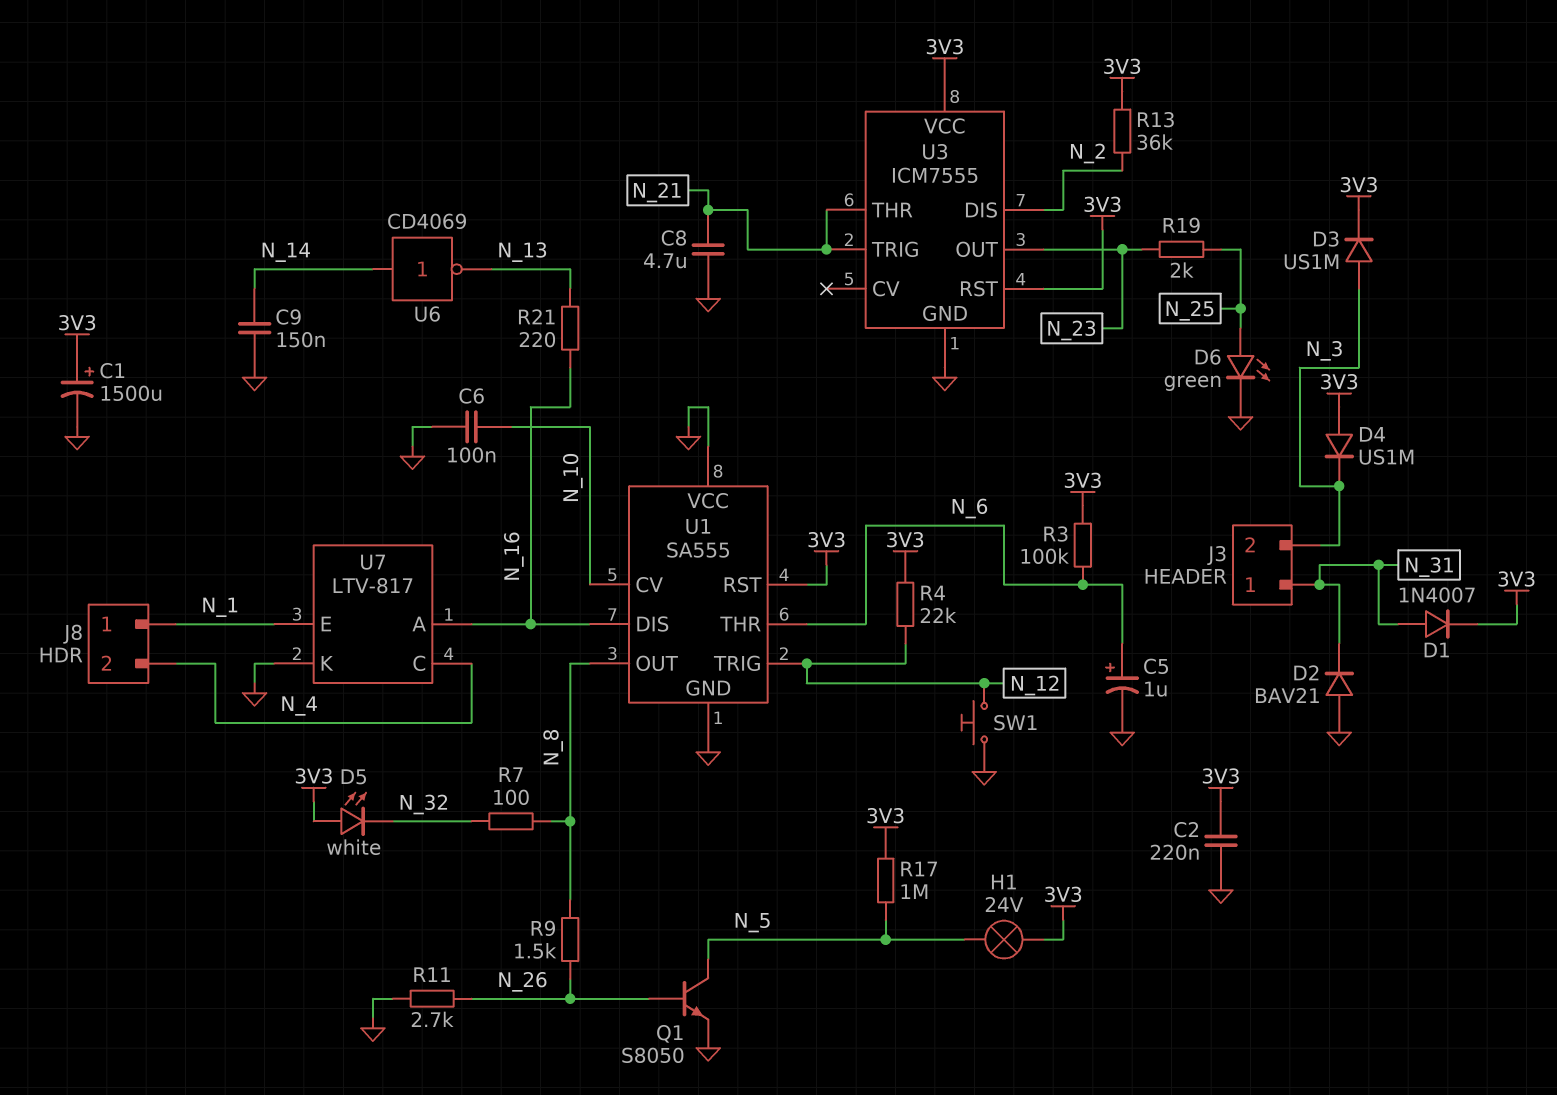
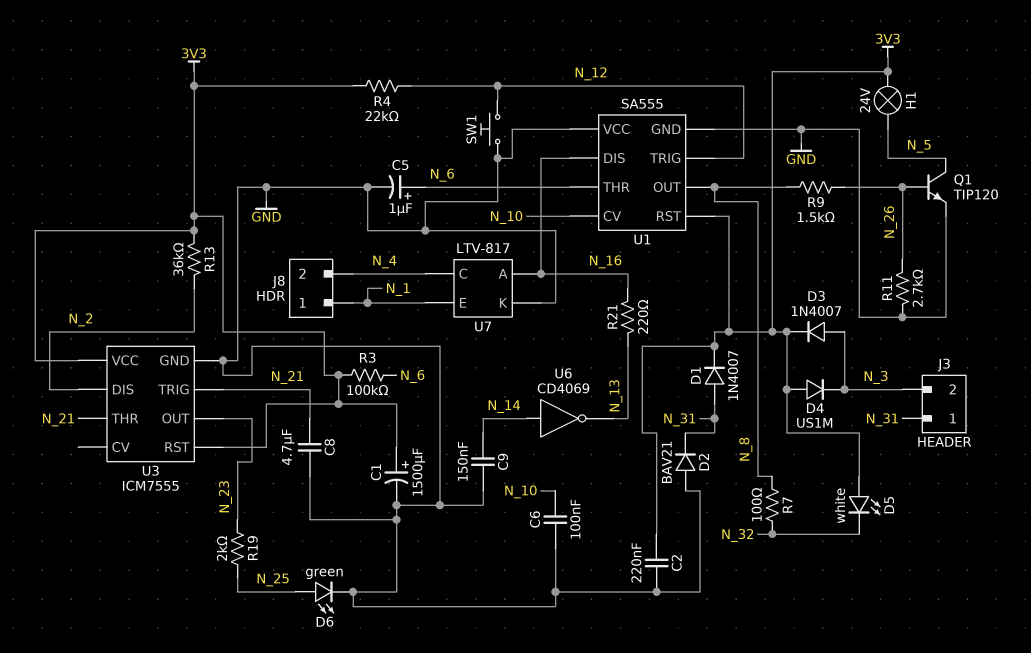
D3: diode US1M (A N_3, K 3V3) -> diode 1N4007 (A N_3, K 3V3)
Q1: NPN S8050 (B N_26, C N_5, E GND) -> NPN TIP120 (B N_26, C N_5, E GND)
R17: 1M (3V3, N_5) -> none

